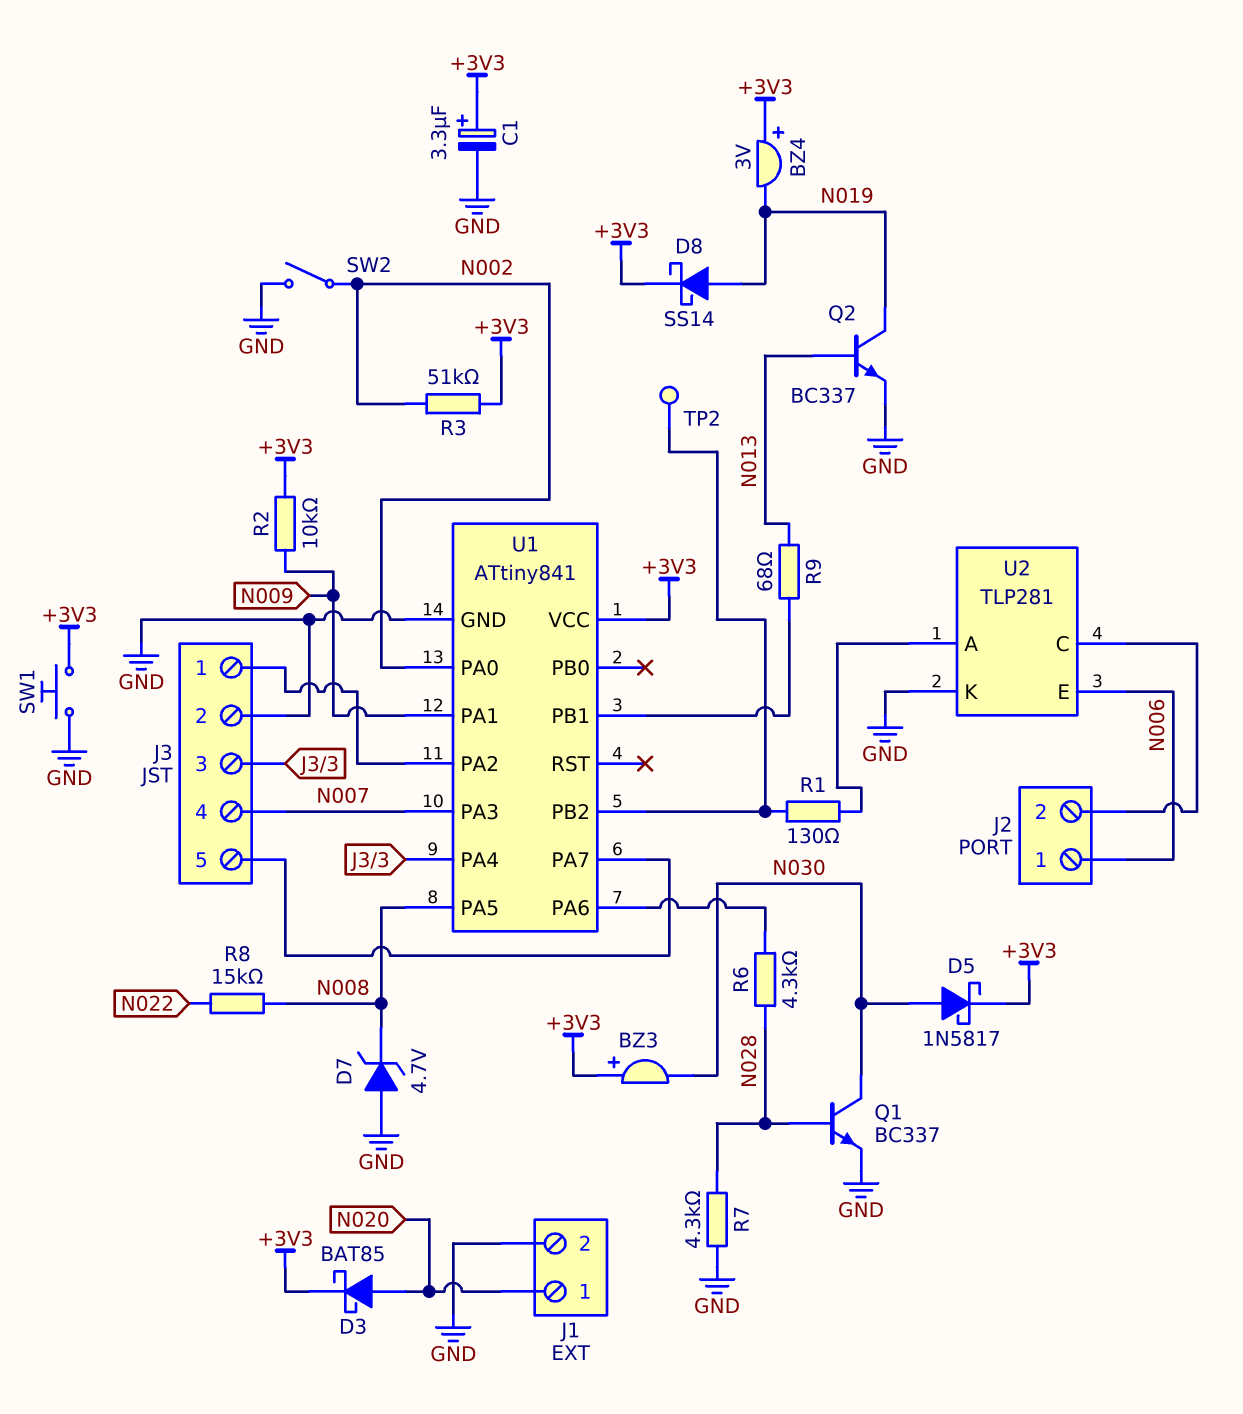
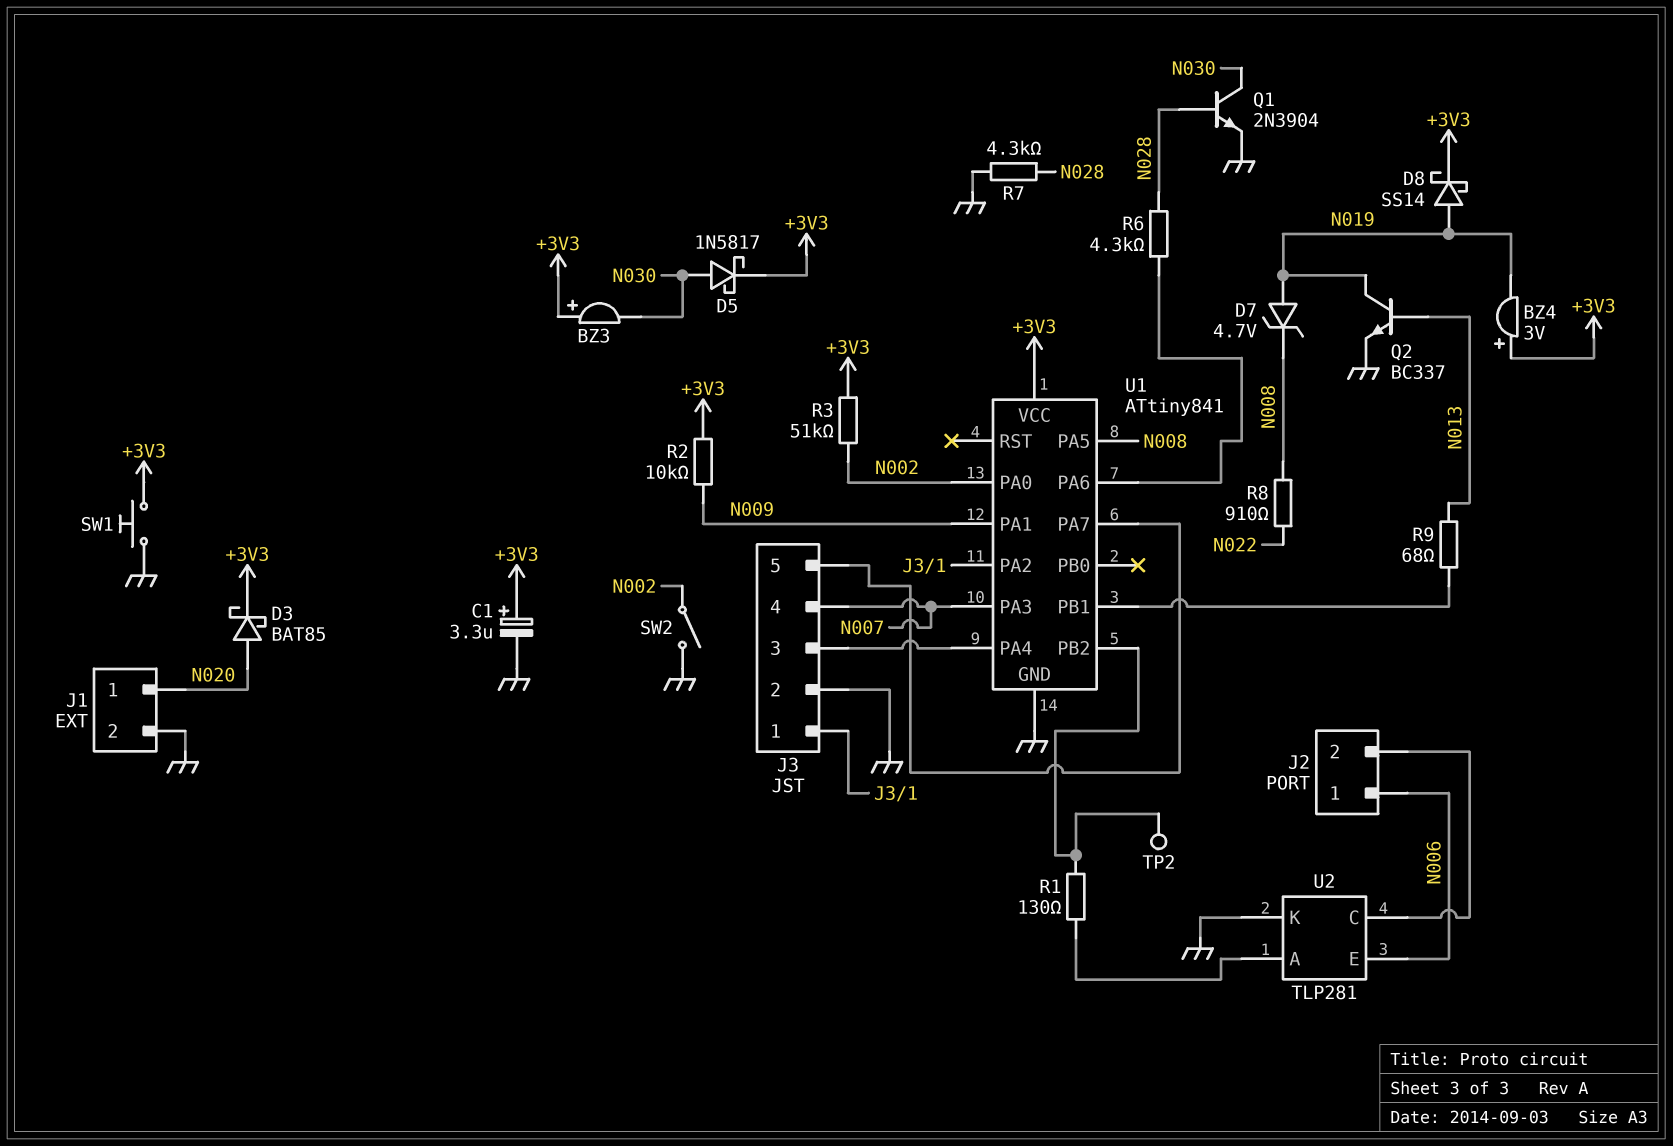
D7: zener 4.7V (A GND, K N008) -> zener 4.7V (A N019, K N008)
Q1: NPN BC337 (B N028, C N030, E GND) -> NPN 2N3904 (B N028, C N030, E GND)
R8: 15k (N008, N022) -> 910 (N008, N022)

